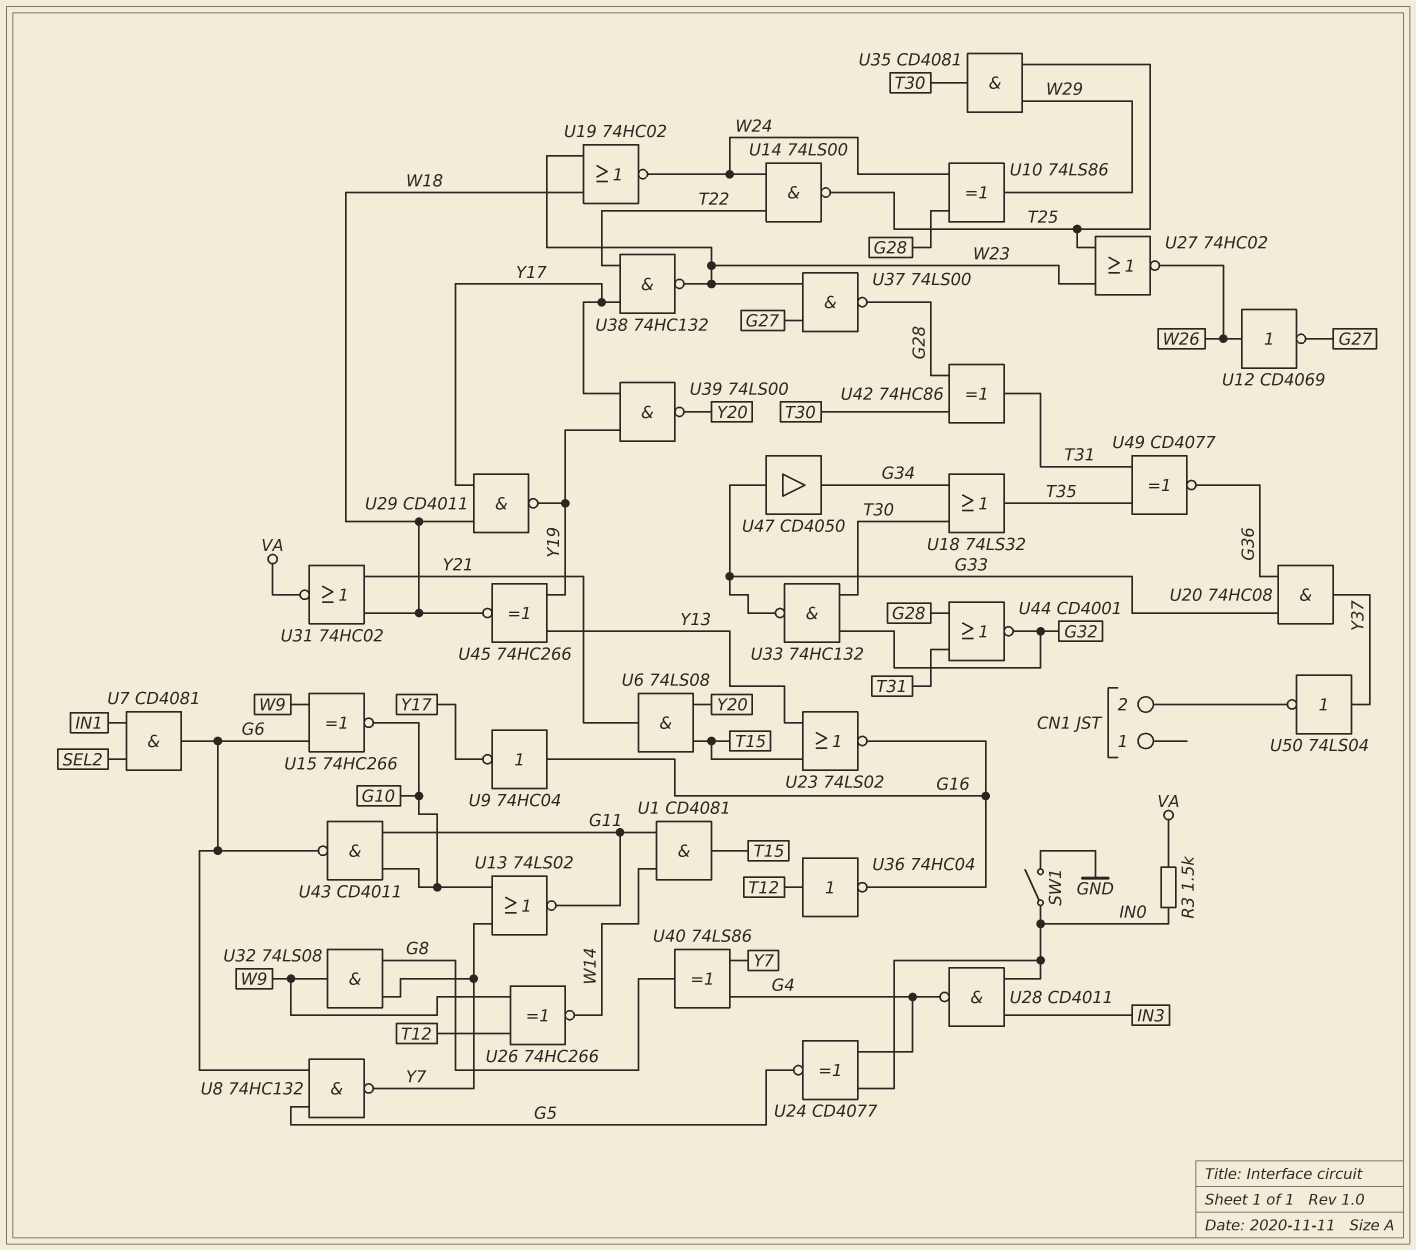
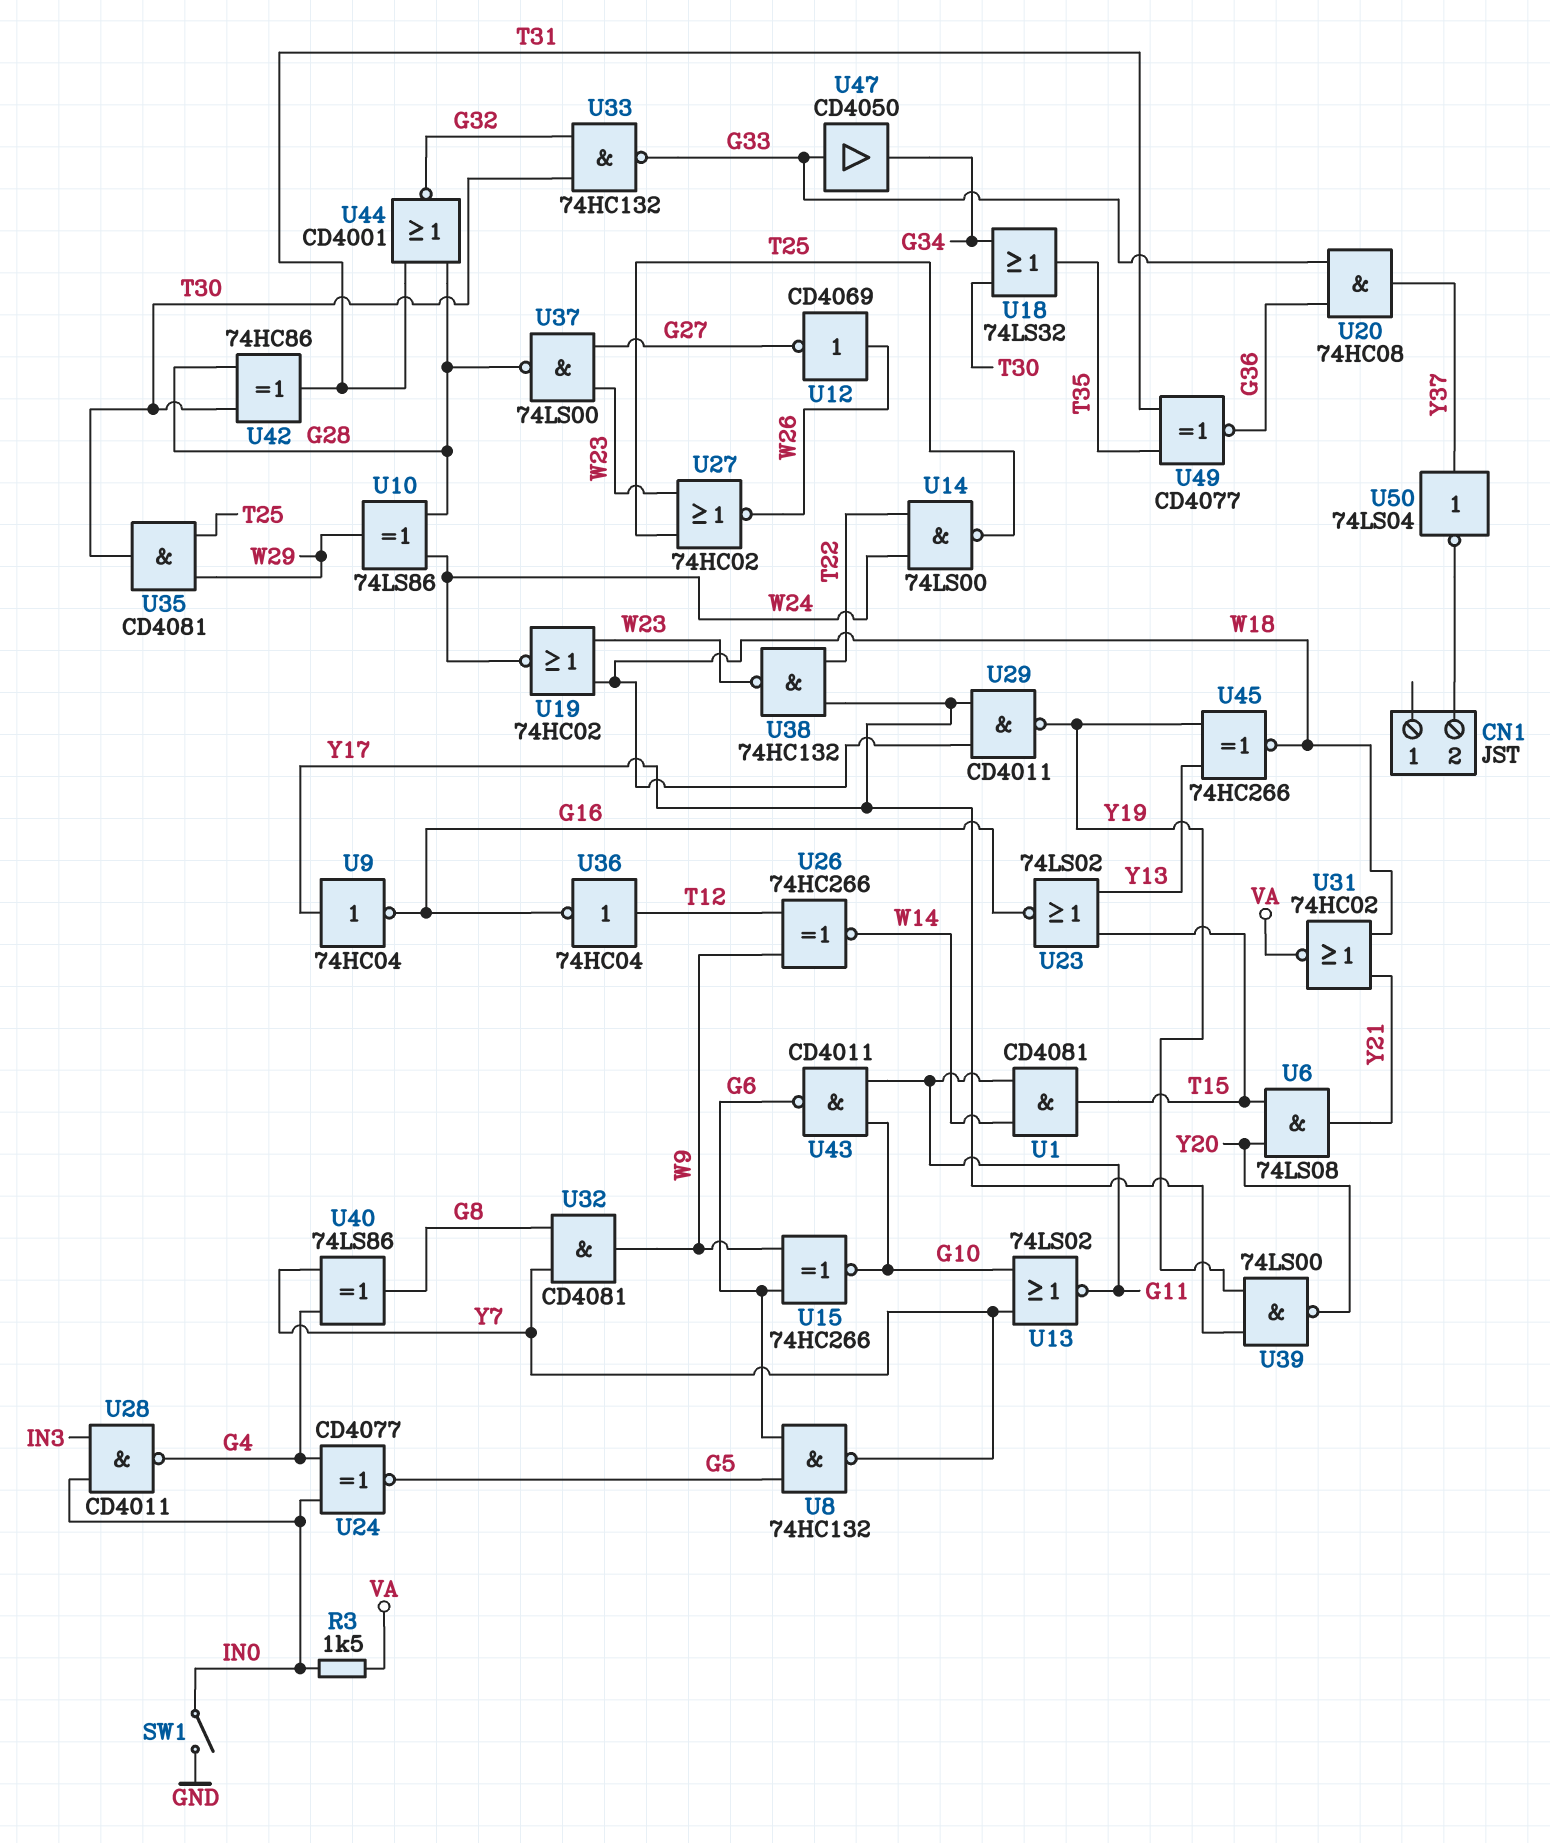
U7: AND CD4081 (in IN1, in SEL2, out G6) -> none
U9: NOT 74HC04 (in G16, out Y17) -> NOT 74HC04 (in Y17, out G16)
U32: AND 74LS08 (in G8, in Y7, out W9) -> AND CD4081 (in G8, in Y7, out W9)

